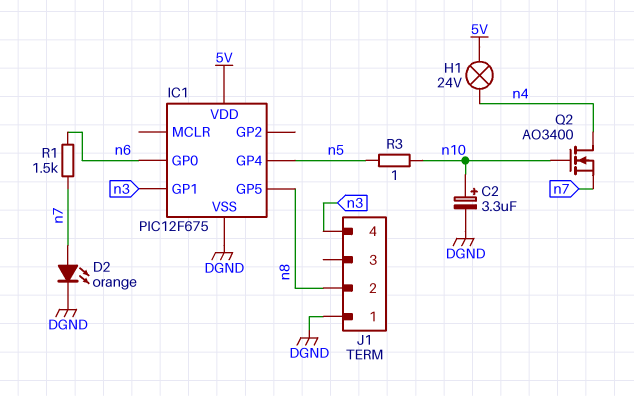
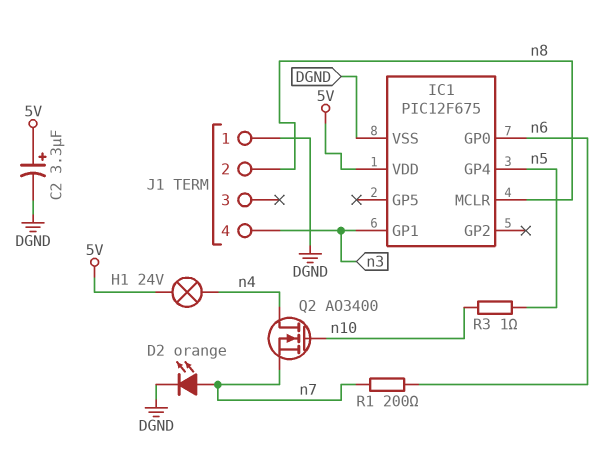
C2: 3.3uF (plus n10, minus DGND) -> 3.3uF (plus 5V, minus DGND)
IC1 pin GP5: n8 -> none
IC1 pin MCLR: none -> n8
R1: 1.5k (n6, n7) -> 200 (n6, n7)

